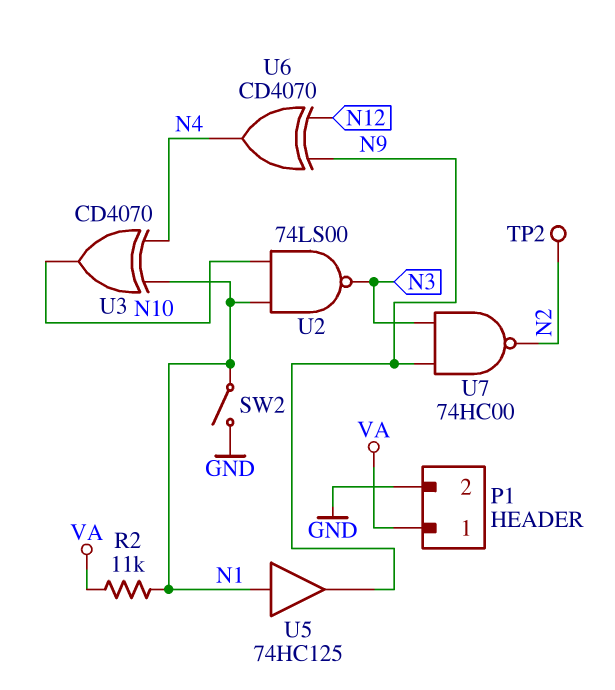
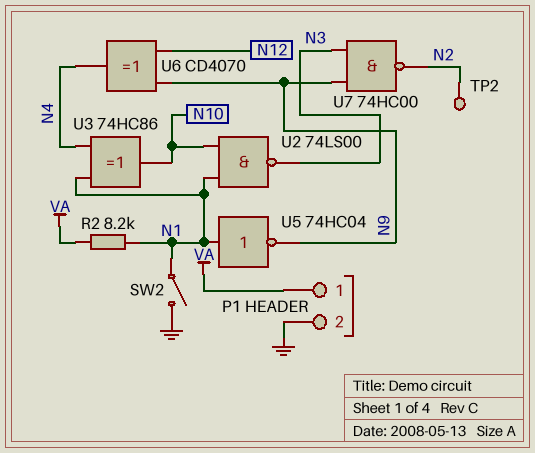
R2: 11k (N1, VA) -> 8.2k (N1, VA)
U3: XOR CD4070 (in N1, in N4, out N10) -> XOR 74HC86 (in N1, in N4, out N10)
U5: buffer 74HC125 (in N1, out N9) -> NOT 74HC04 (in N1, out N9)

